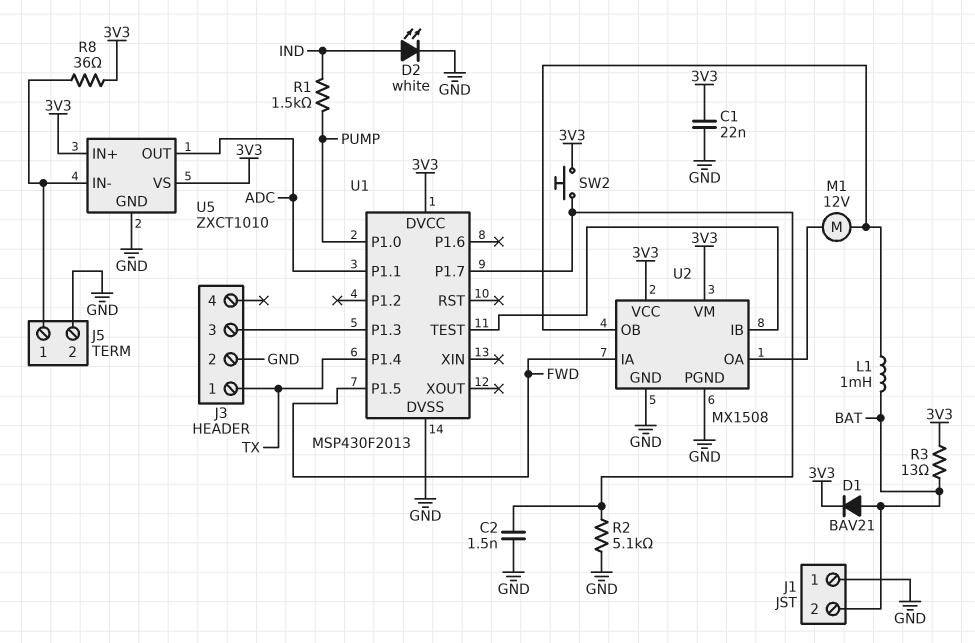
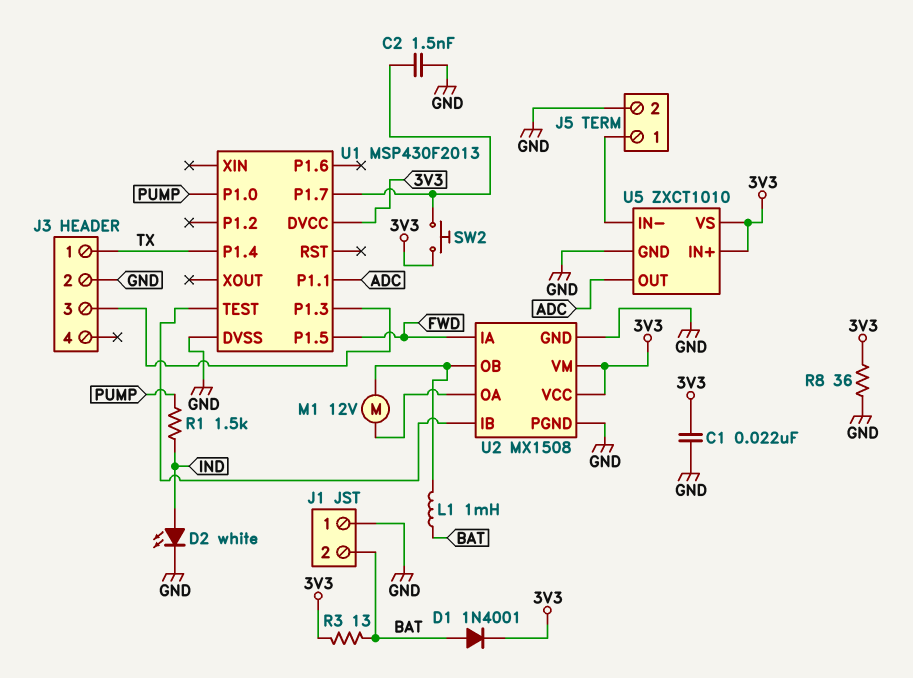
D1: diode BAV21 (A BAT, K 3V3) -> diode 1N4001 (A BAT, K 3V3)
R2: 5.1k (GND, U1/P1.7) -> none
R8: 36 (3V3, J5/1) -> 36 (3V3, GND)

